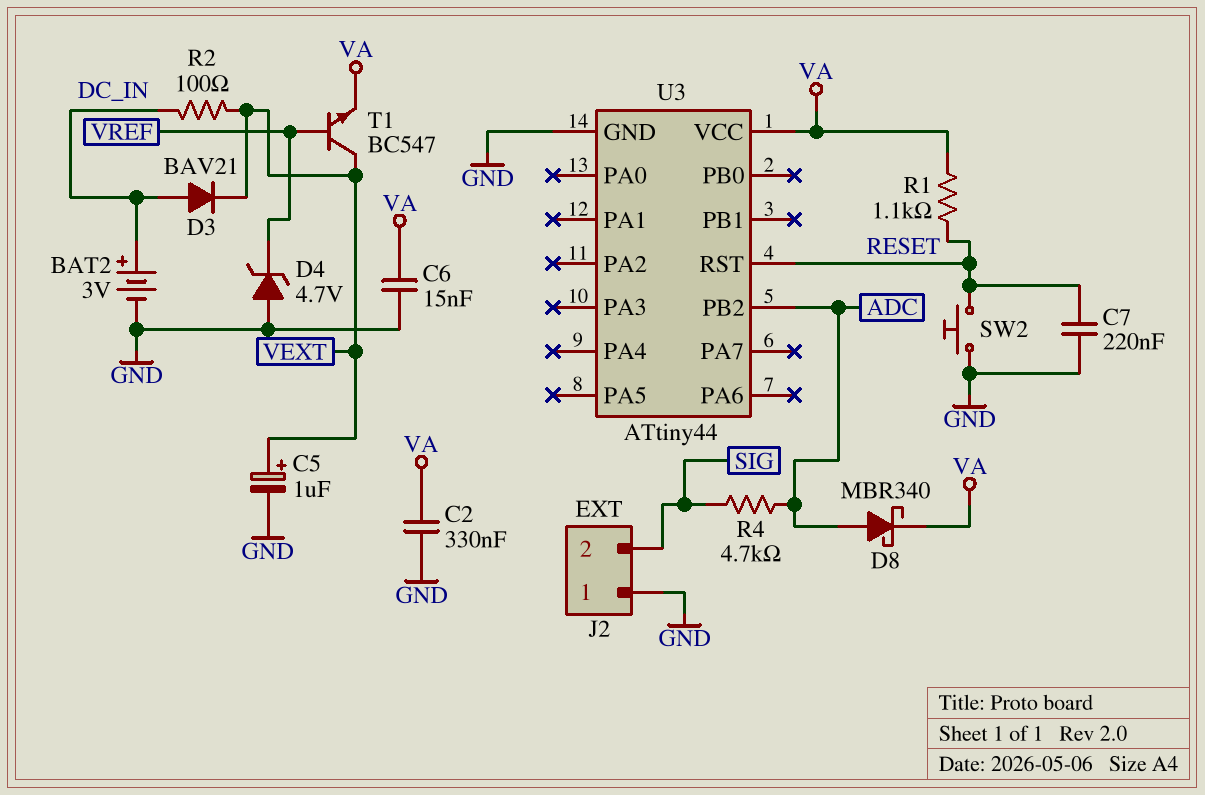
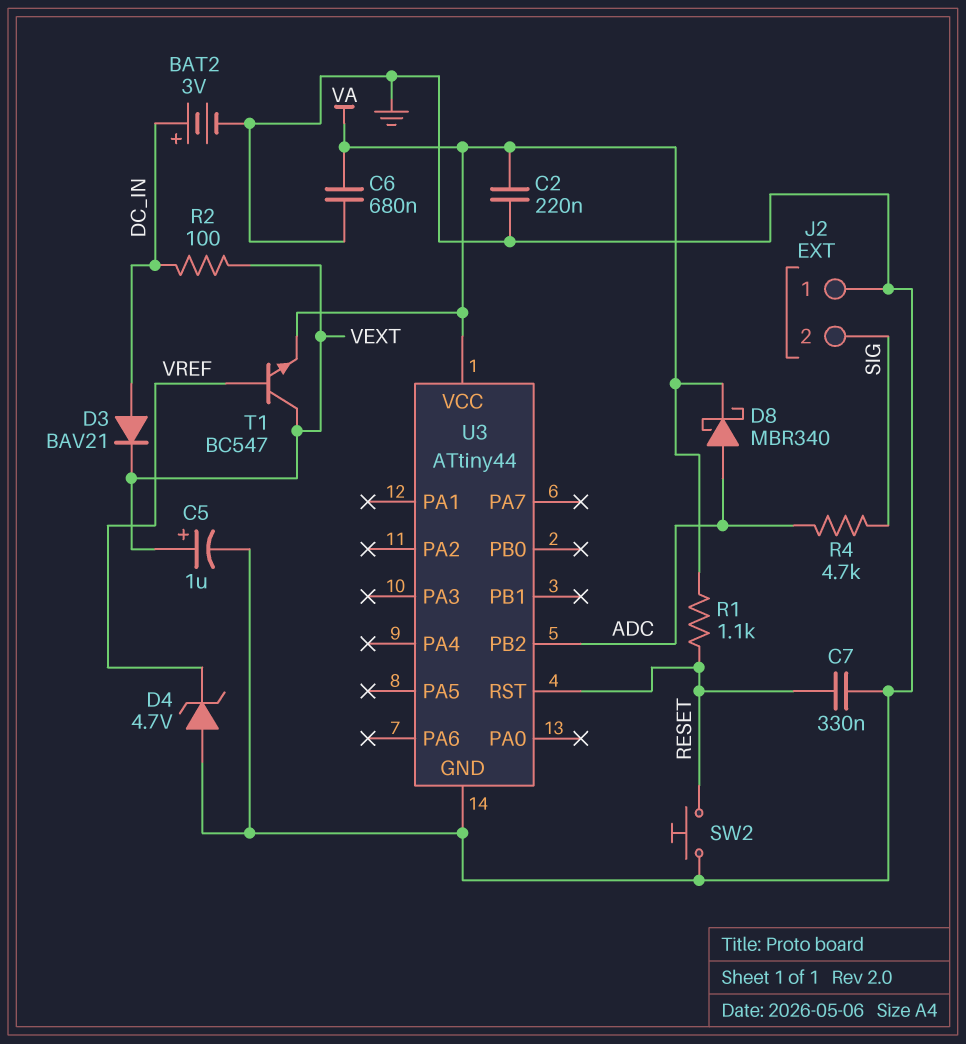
C2: 330nF (GND, VA) -> 220nF (GND, VA)
C6: 15nF (GND, VA) -> 680nF (GND, VA)
C7: 220nF (GND, RESET) -> 330nF (GND, RESET)

